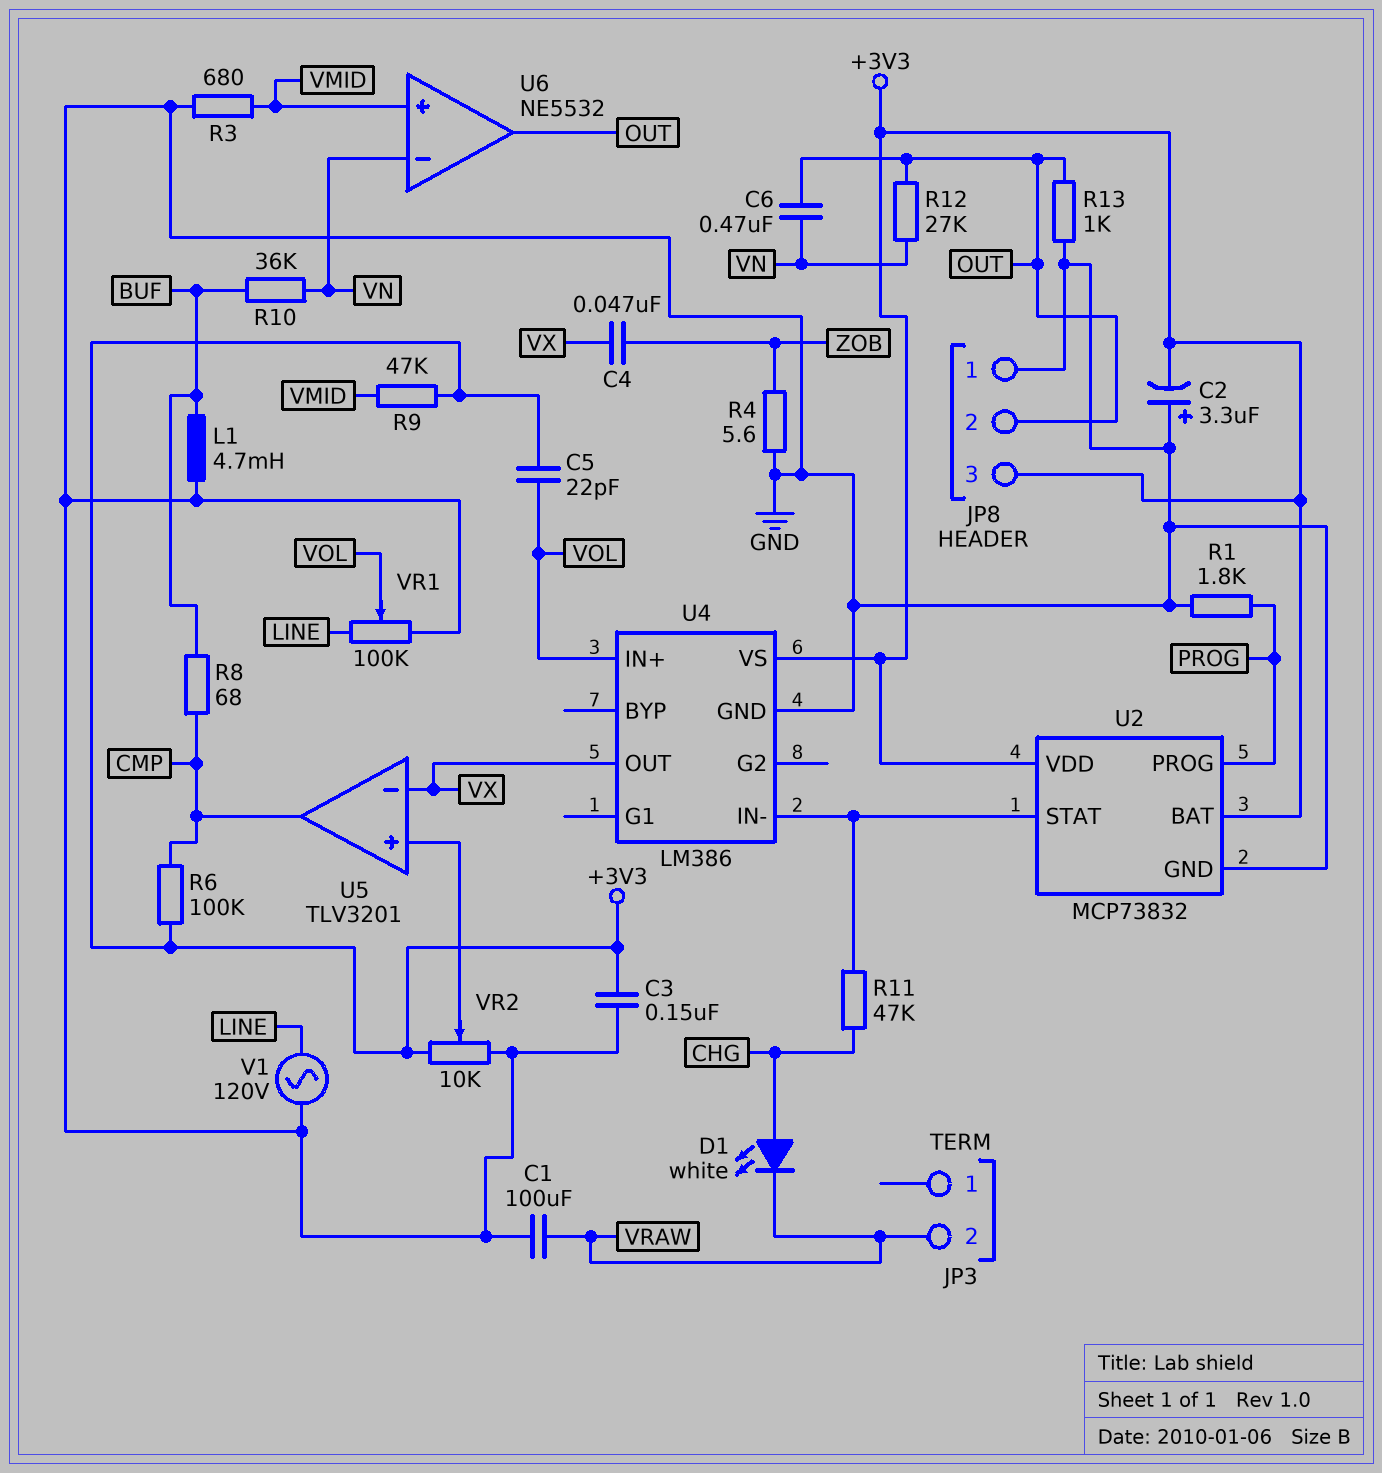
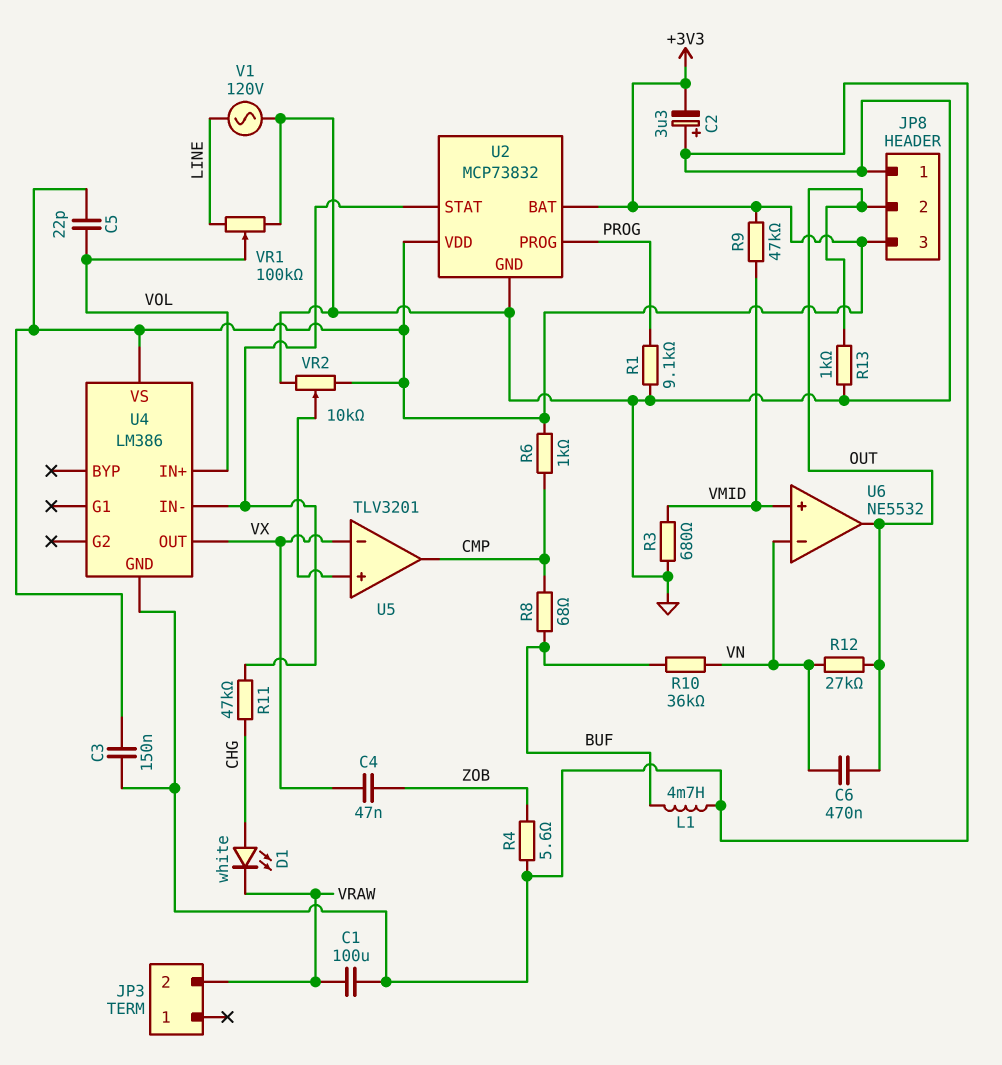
R1: 1.8k (GND, PROG) -> 9.1k (GND, PROG)
R6: 100k (+3V3, CMP) -> 1k (+3V3, CMP)

